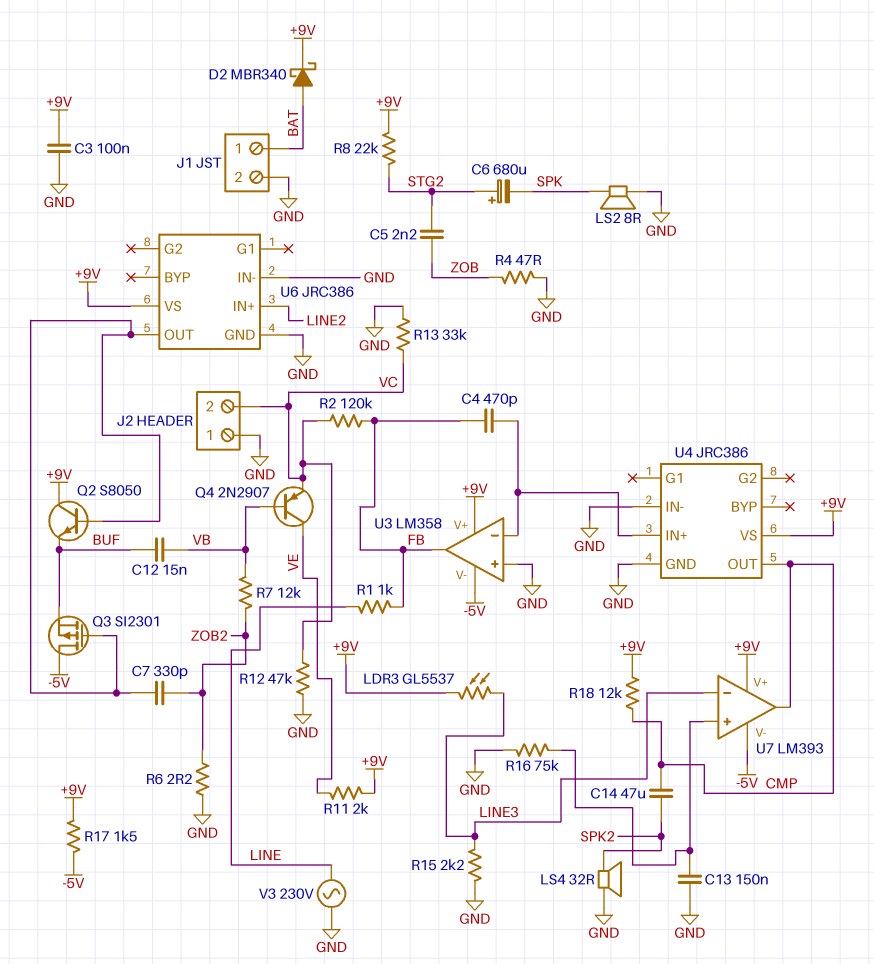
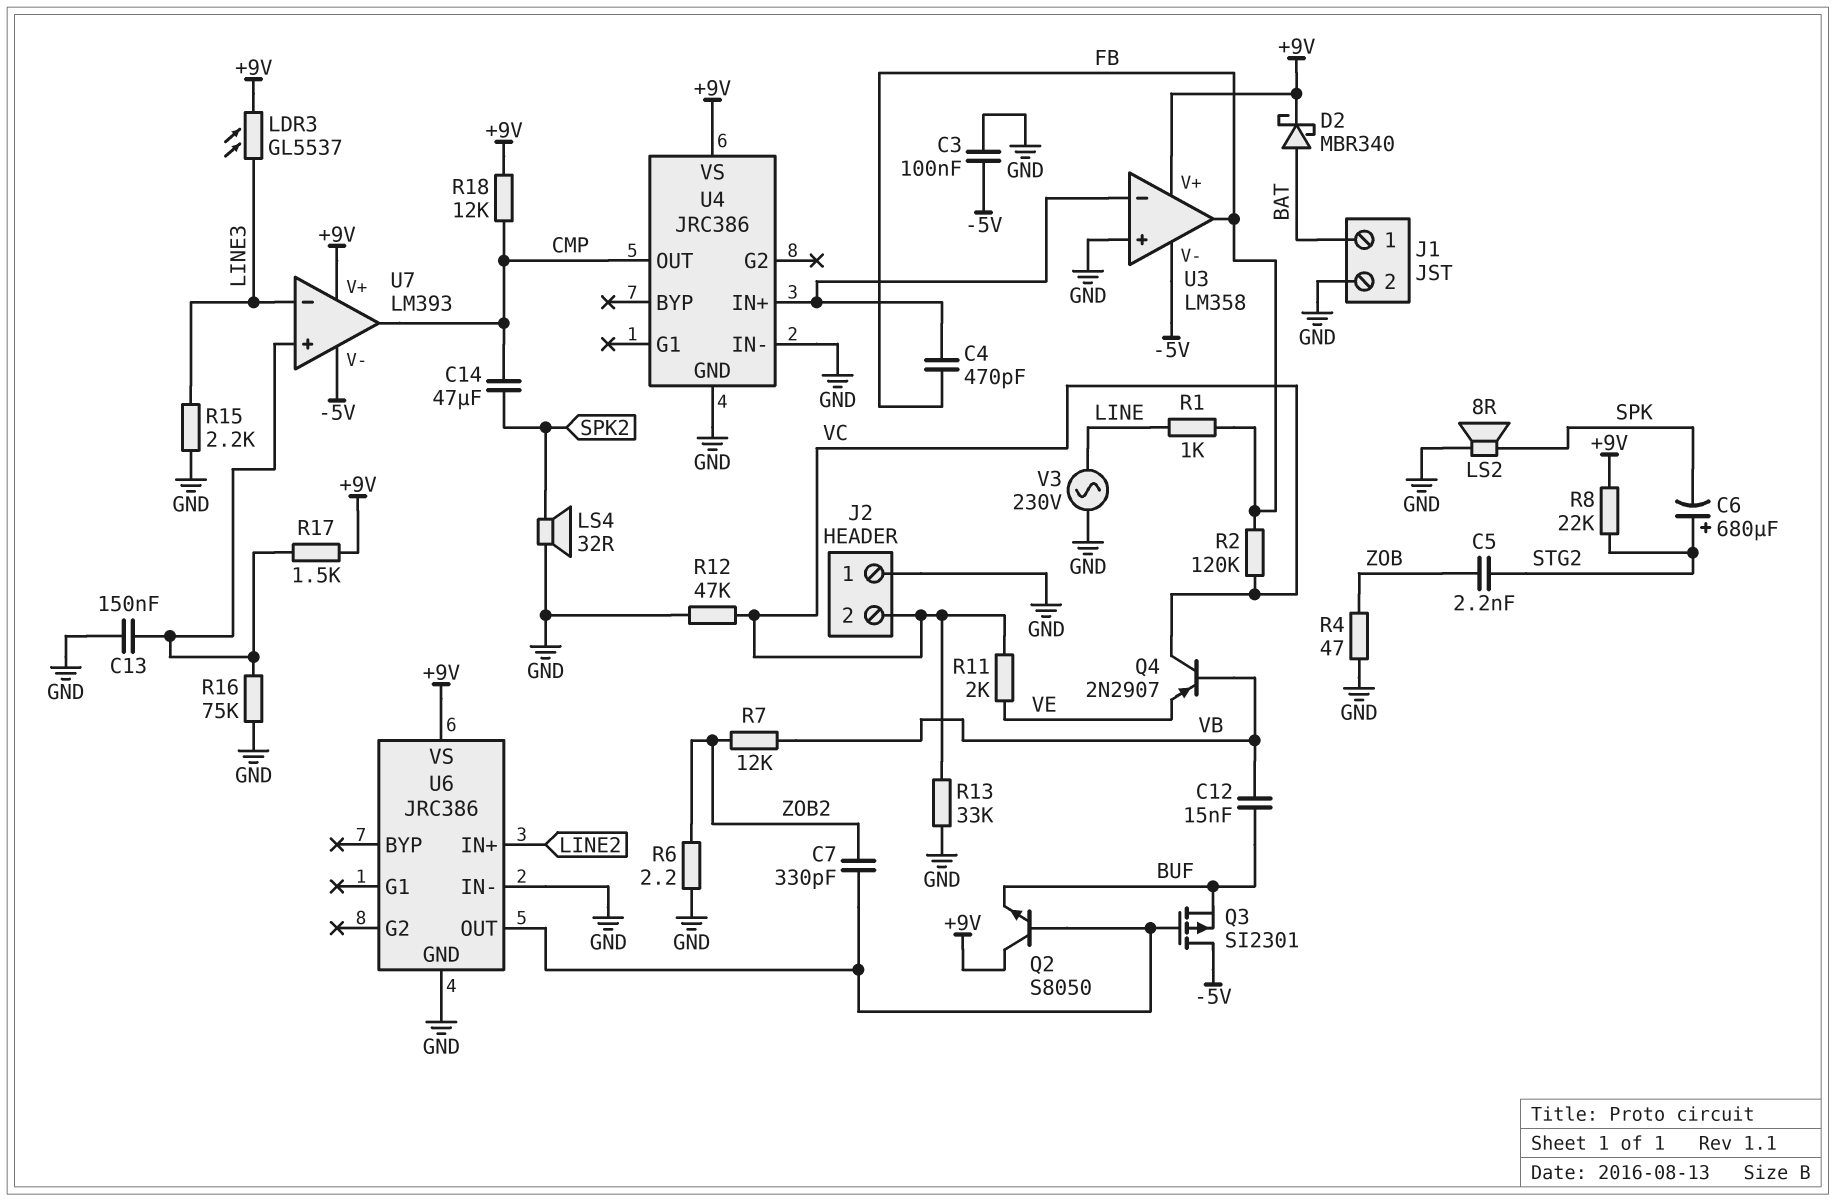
C3: 100nF (+9V, GND) -> 100nF (-5V, GND)
Q4: PNP 2N2907 (B VB, C VE, E VC) -> PNP 2N2907 (B VB, C VC, E VE)
R11: 2k (+9V, VE) -> 2k (VC, VE)
R17: 1.5k (+9V, -5V) -> 1.5k (+9V, U7/in+)

